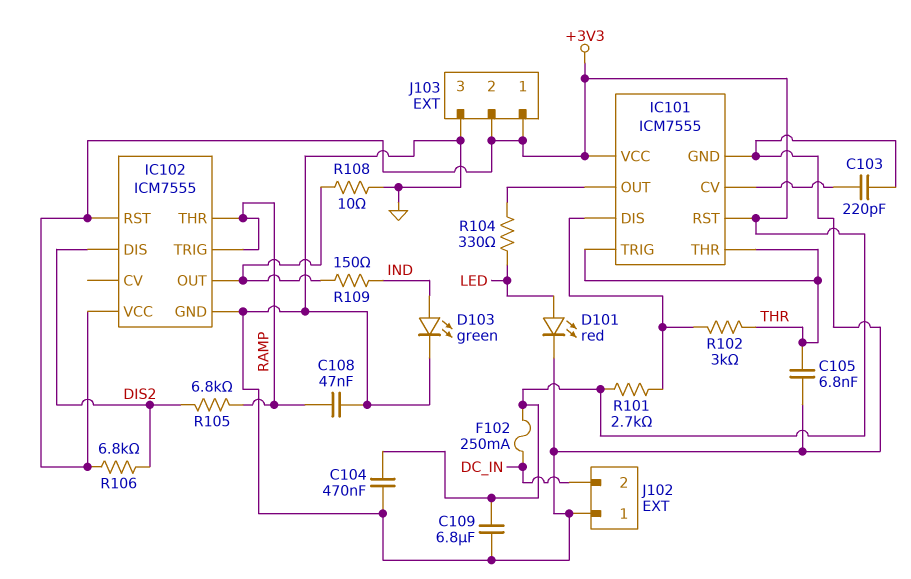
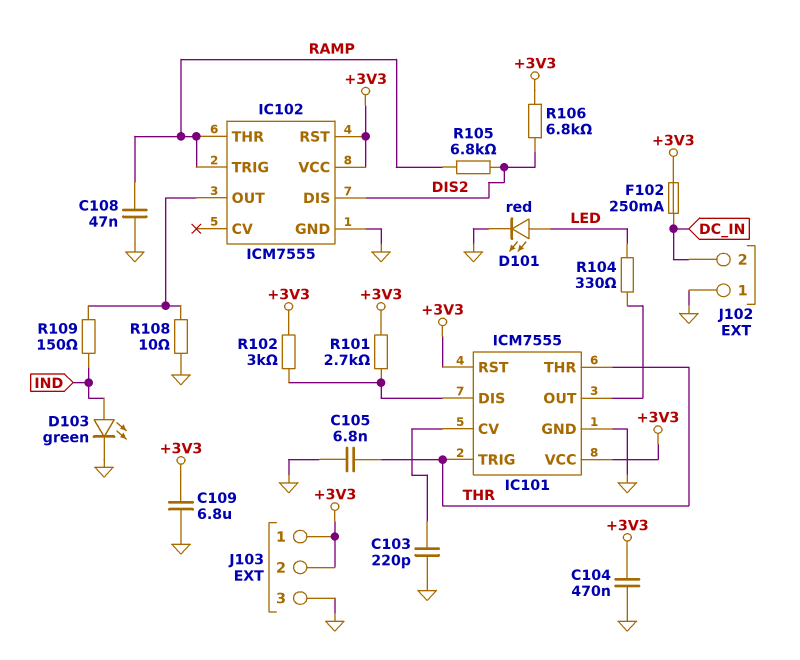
R102: 3k (IC101/DIS, THR) -> 3k (+3V3, IC101/DIS)

